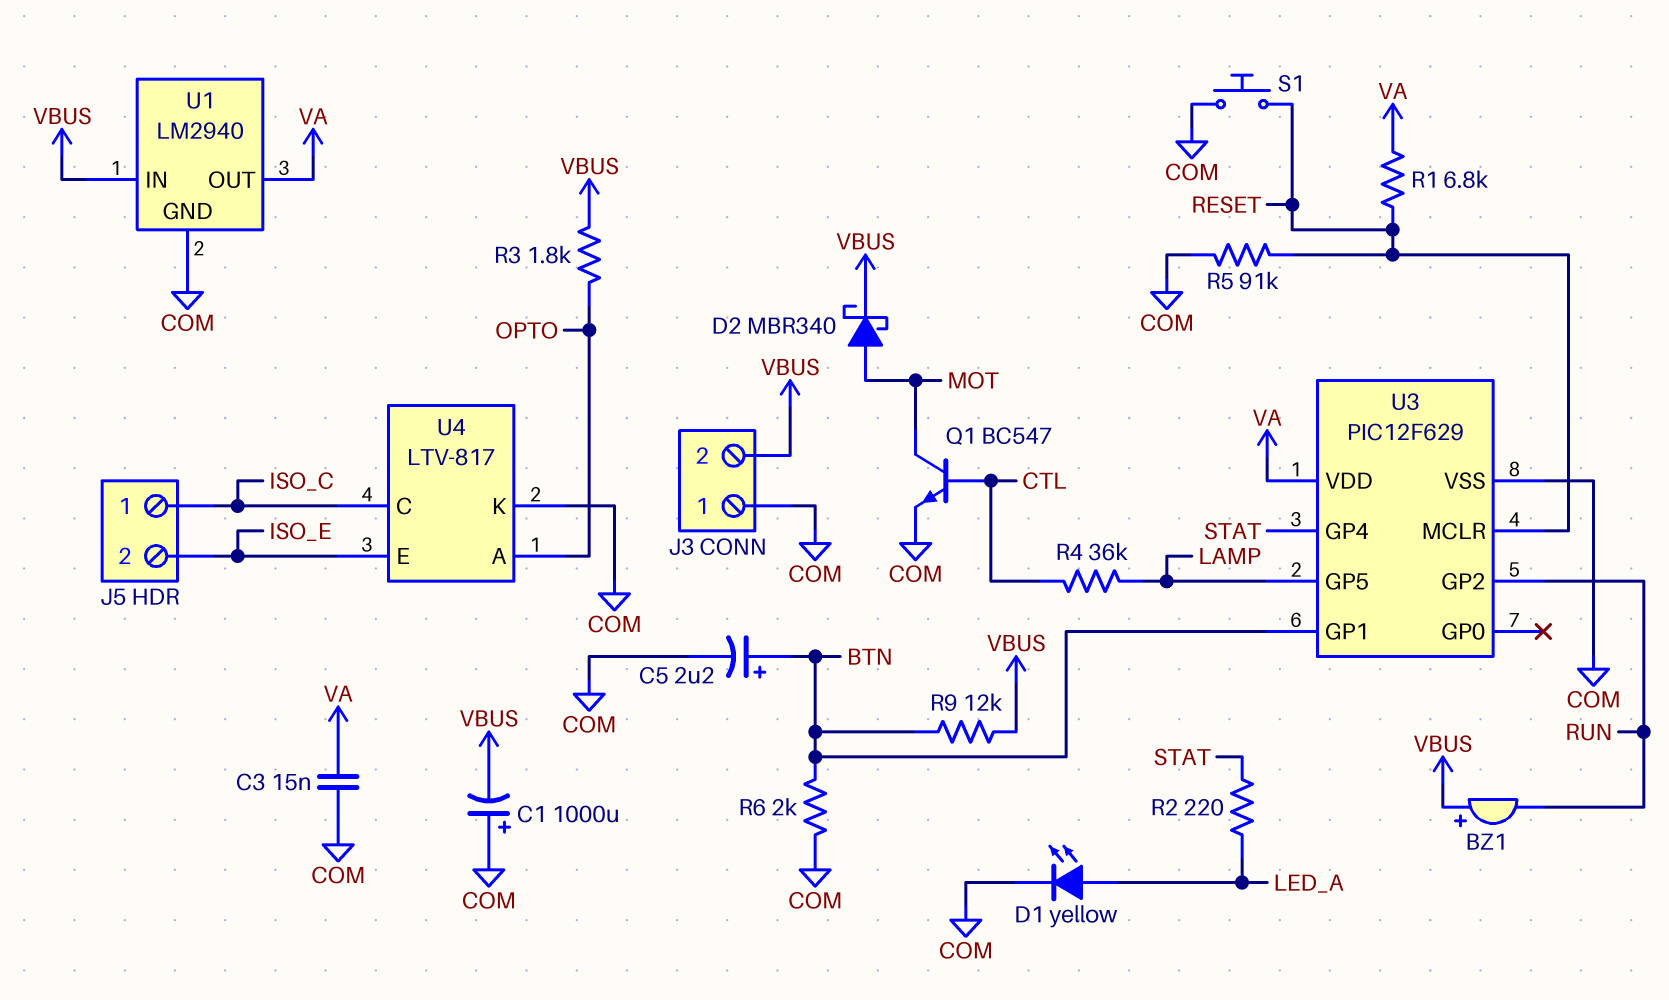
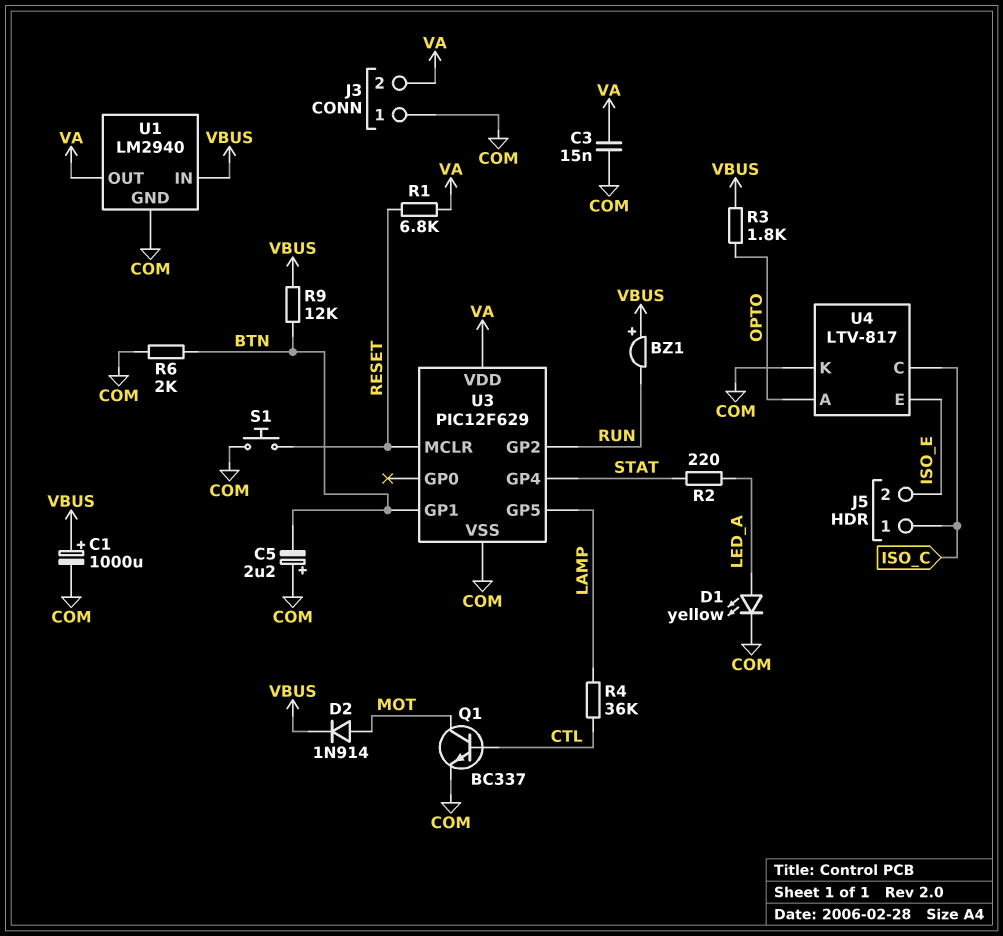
C1: 1000uF (plus COM, minus VBUS) -> 1000uF (plus VBUS, minus COM)
C5: 2.2uF (plus BTN, minus COM) -> 2.2uF (plus COM, minus BTN)
D2: schottky MBR340 (A MOT, K VBUS) -> diode 1N914 (A MOT, K VBUS)
J3 pin 2: VBUS -> VA
Q1: NPN BC547 (B CTL, C MOT, E COM) -> NPN BC337 (B CTL, C MOT, E COM)
R5: 91k (COM, RESET) -> none

